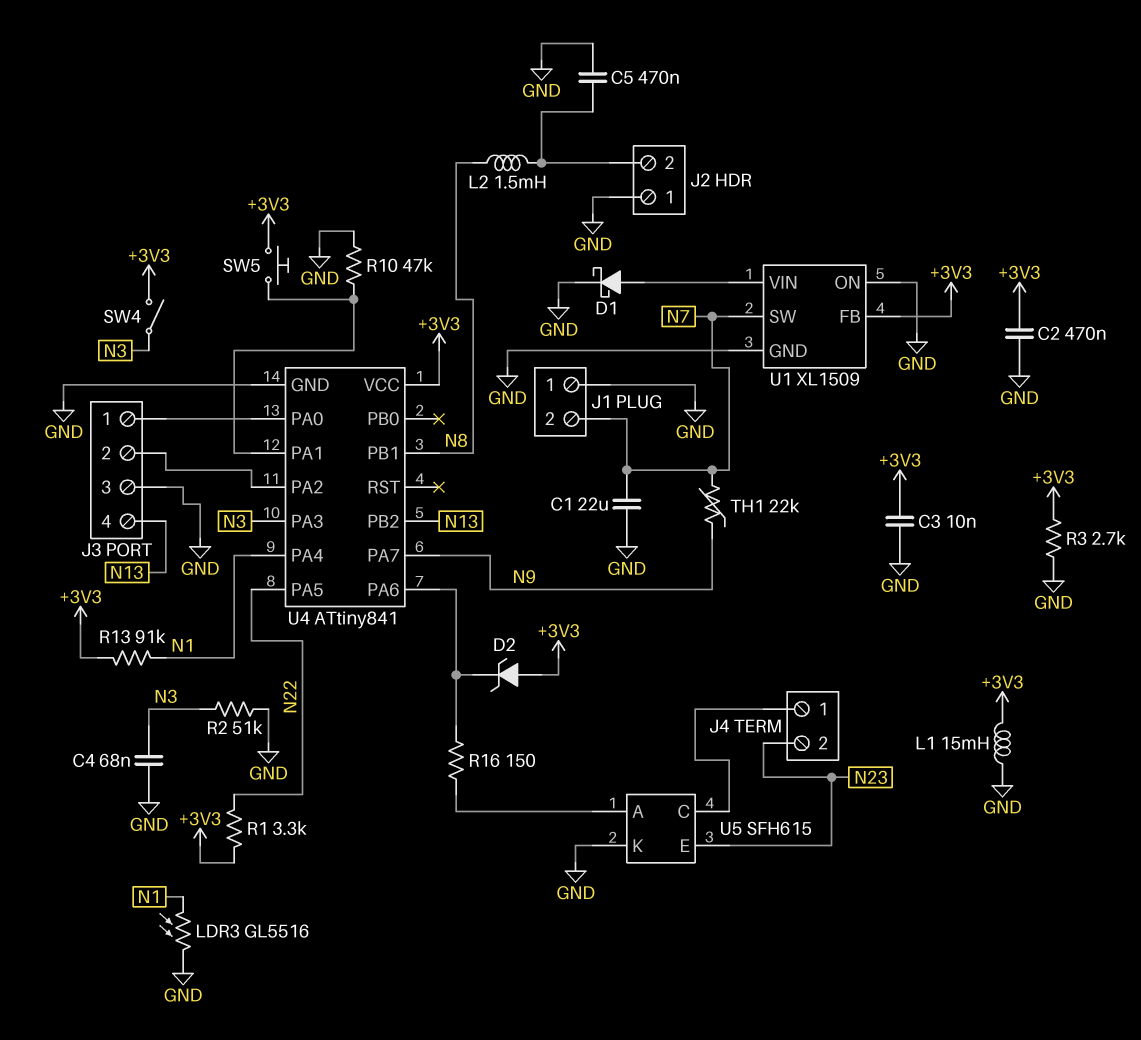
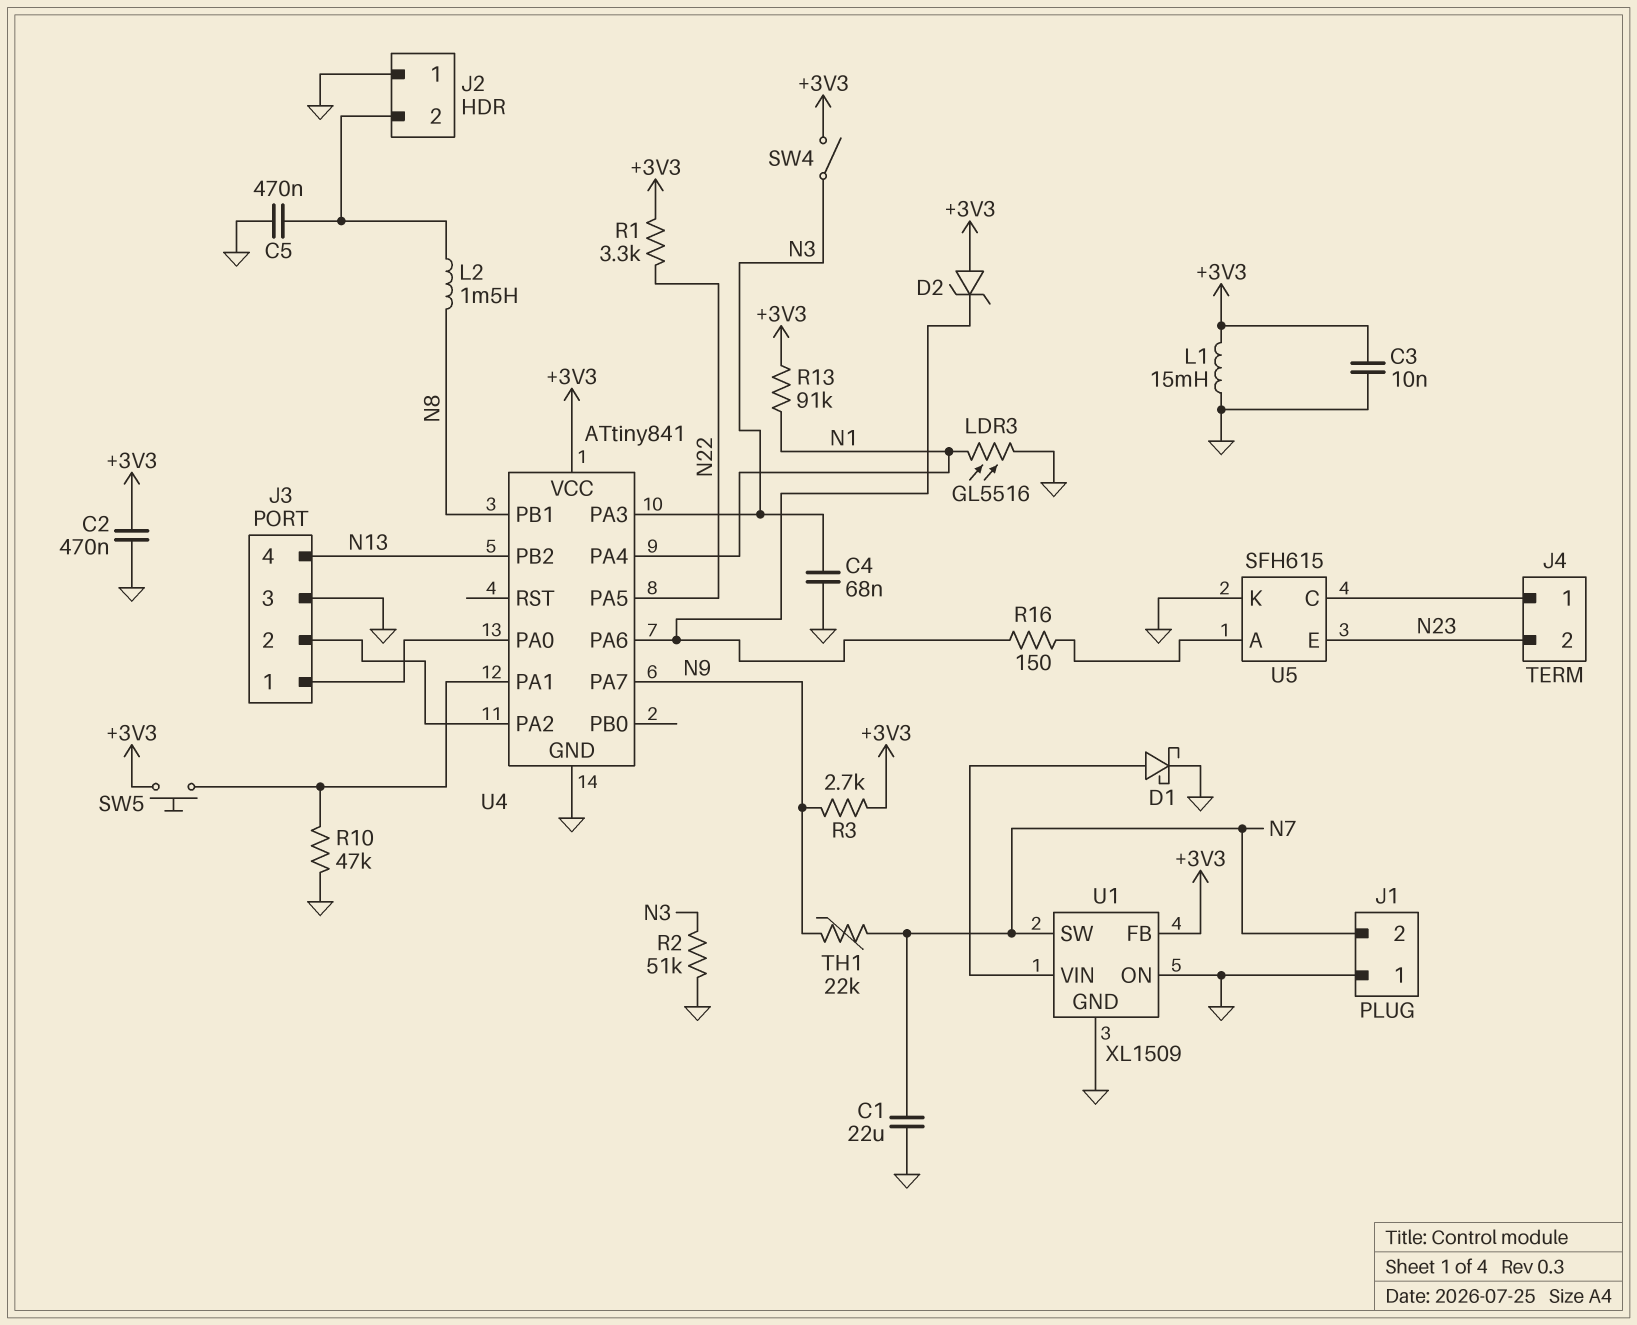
R3: 2.7k (+3V3, GND) -> 2.7k (+3V3, N9)

